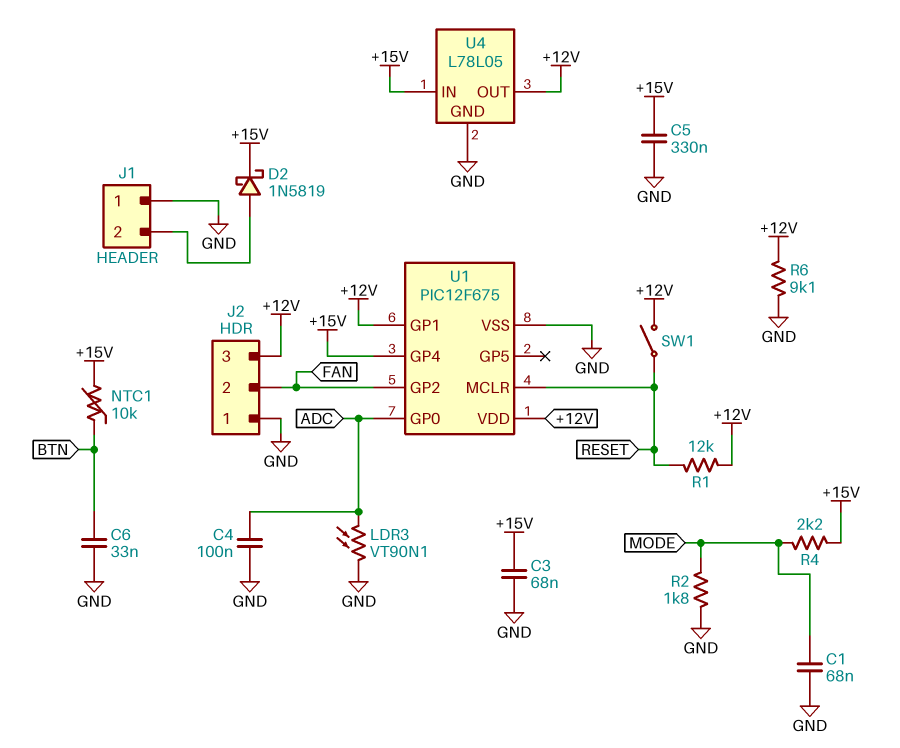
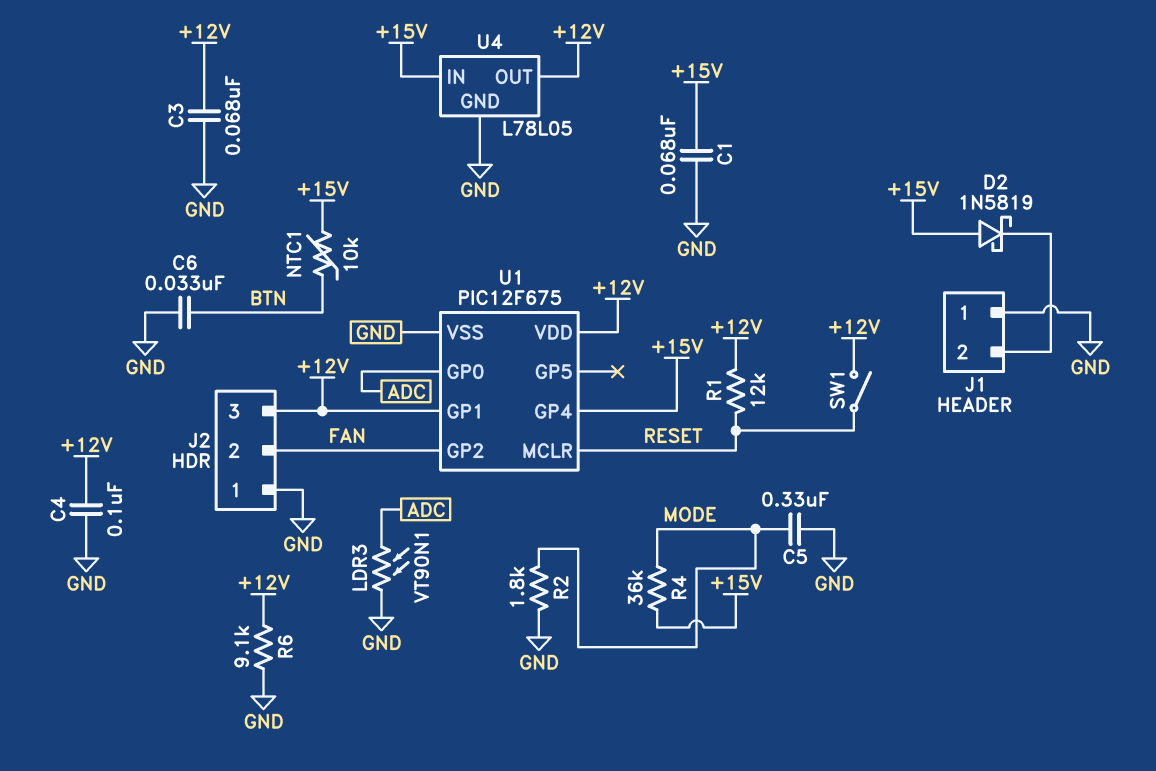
C1: 68nF (GND, MODE) -> 68nF (+15V, GND)
C3: 68nF (+15V, GND) -> 68nF (+12V, GND)
C4: 100nF (ADC, GND) -> 100nF (+12V, GND)
C5: 330nF (+15V, GND) -> 330nF (GND, MODE)
D2: schottky 1N5819 (A J1/2, K +15V) -> schottky 1N5819 (A +15V, K J1/2)
R4: 2.2k (+15V, MODE) -> 36k (+15V, MODE)

